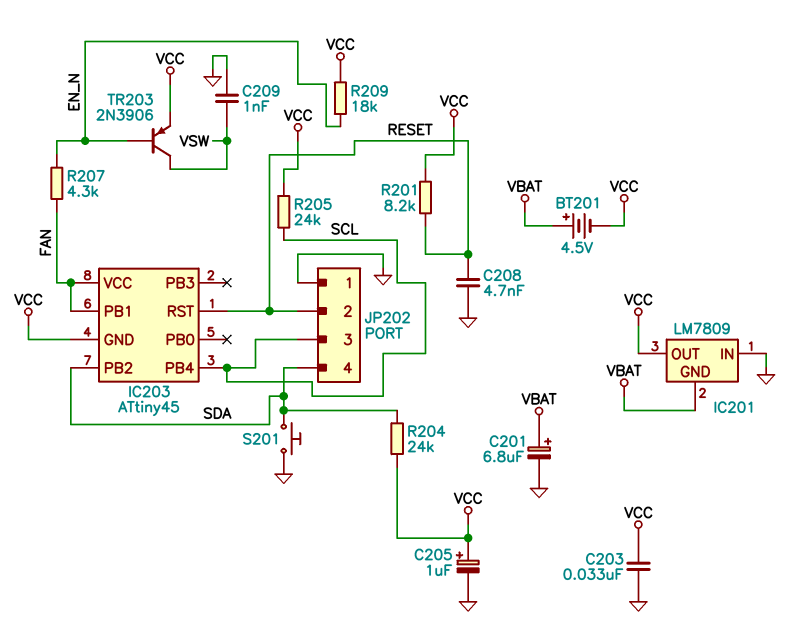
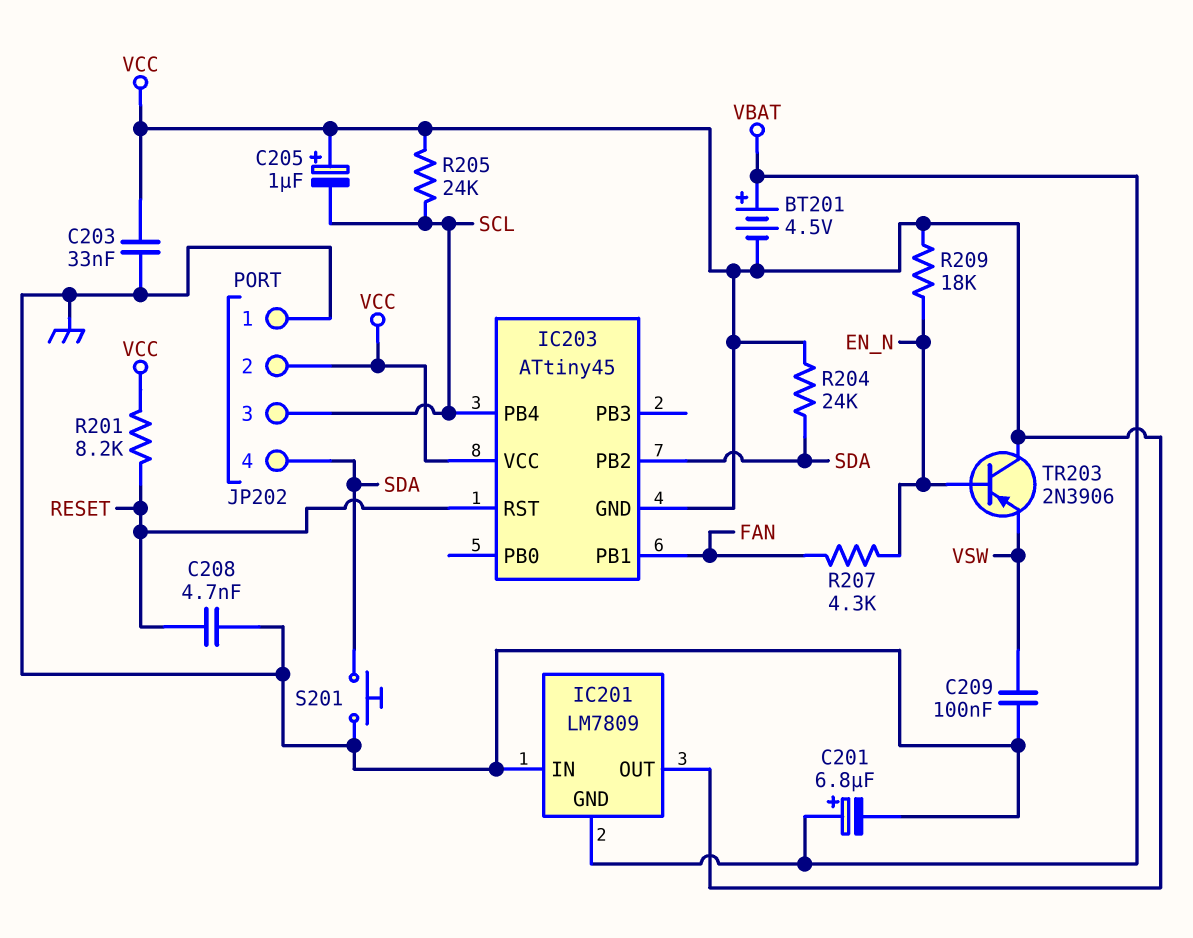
C205: 1uF (plus VCC, minus GND) -> 1uF (plus VCC, minus SCL)
C209: 1nF (GND, VSW) -> 100nF (GND, VSW)
IC203 pin VCC: FAN -> VCC
JP202 pin 2: RESET -> VCC
TR203: PNP 2N3906 (B EN_N, C VSW, E VCC) -> PNP 2N3906 (B EN_N, C VCC, E VSW)

